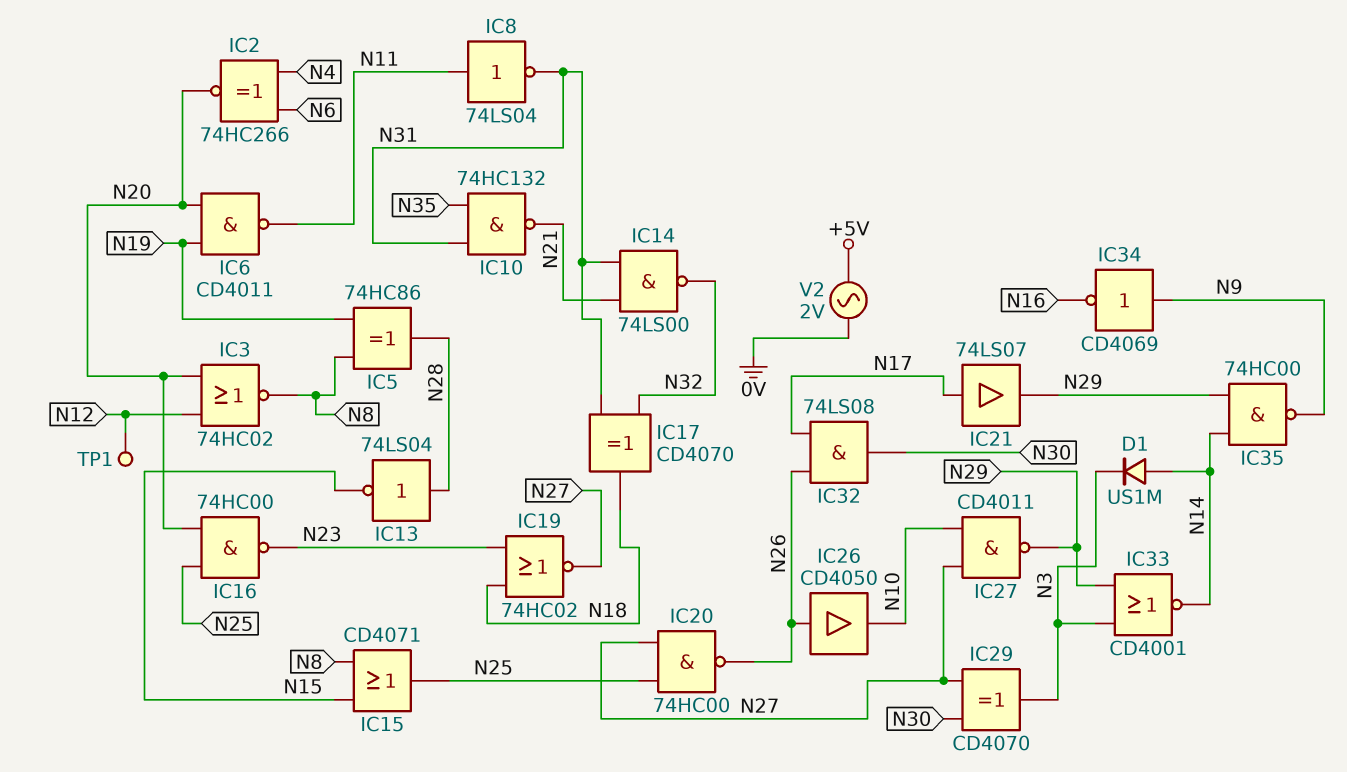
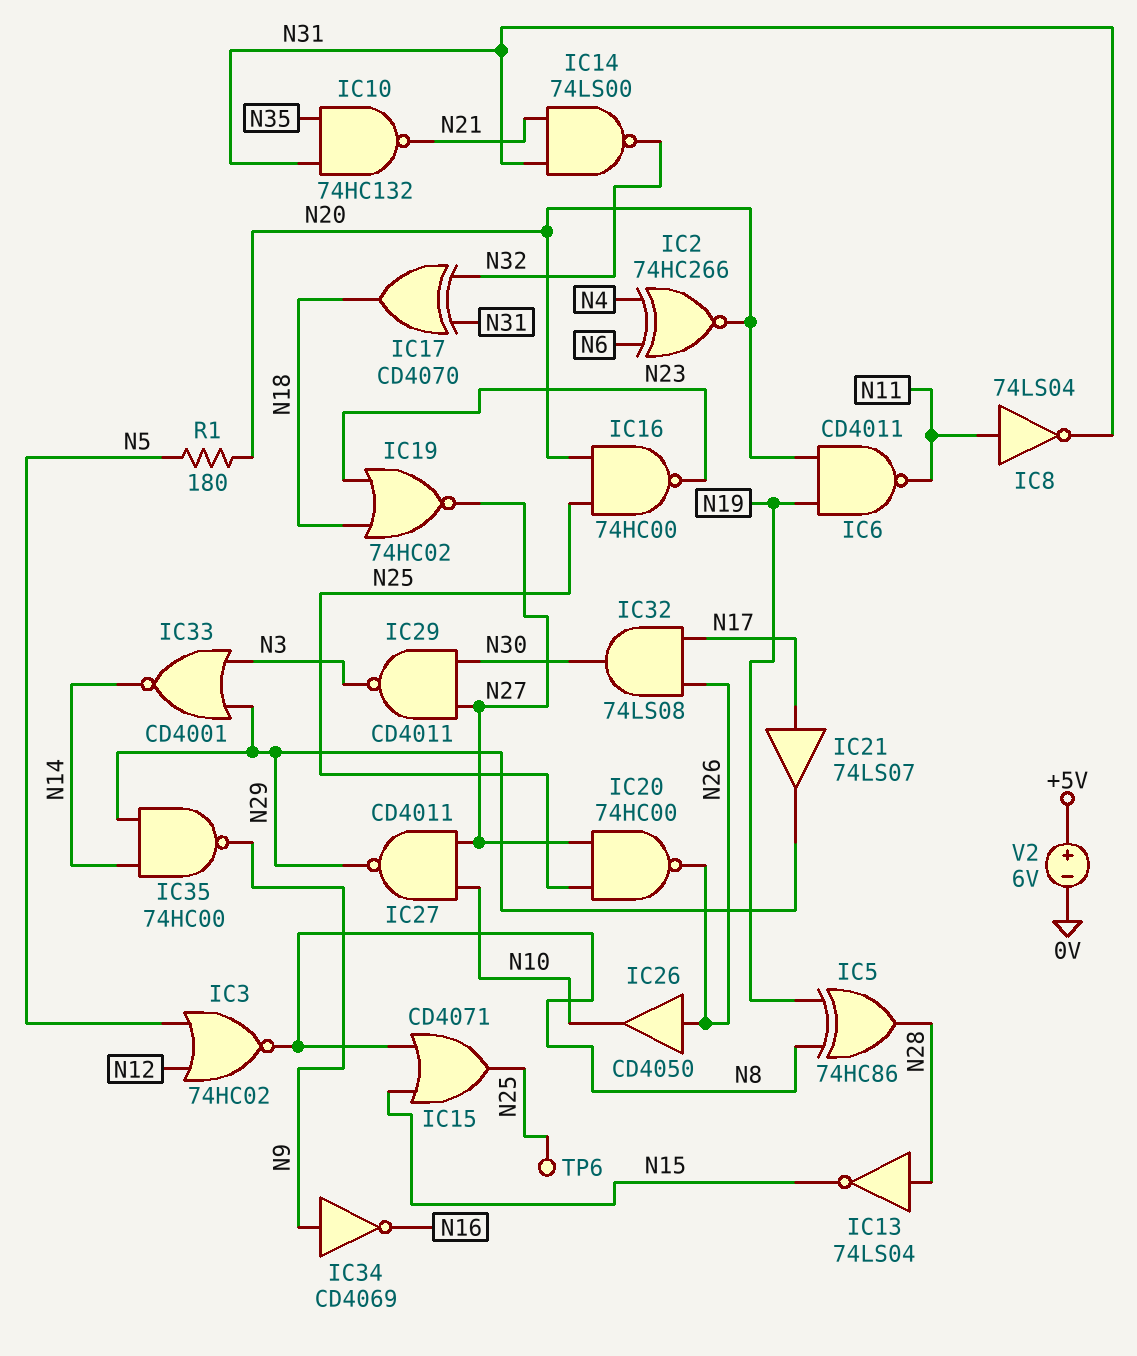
D1: diode US1M (A N14, K N3) -> none
IC3: NOR 74HC02 (in N12, in N20, out N8) -> NOR 74HC02 (in N5, in N12, out N8)
IC29: XOR CD4070 (in N27, in N30, out N3) -> NAND CD4011 (in N27, in N30, out N3)
R1: none -> 180 (N5, N20)
TP1: test point (N12) -> none
TP6: none -> test point (N25)
V2: AC 2V (+5V, 0V) -> 6V (plus +5V, minus 0V)

